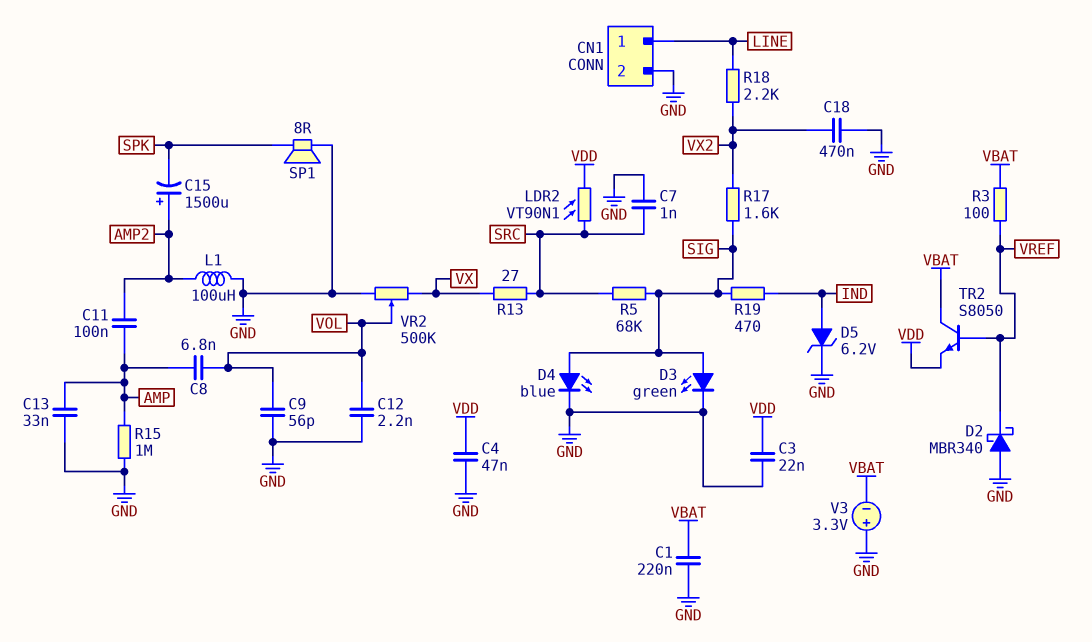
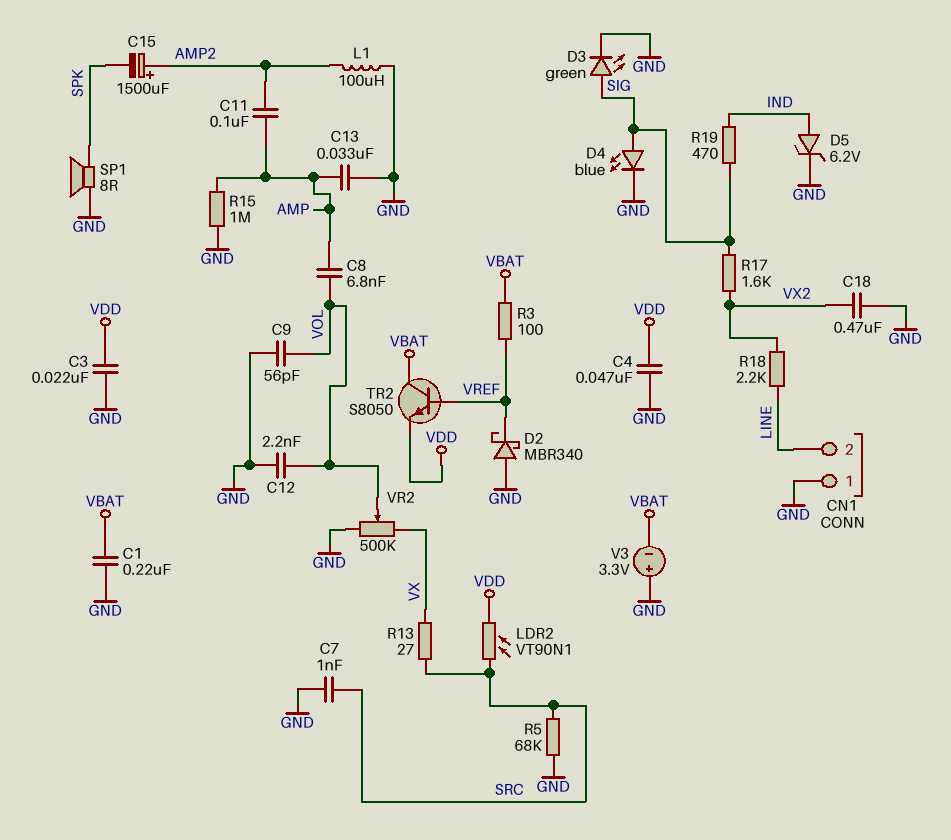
CN1 pin 1: LINE -> GND
CN1 pin 2: GND -> LINE
R5: 68k (SIG, SRC) -> 68k (GND, SRC)

